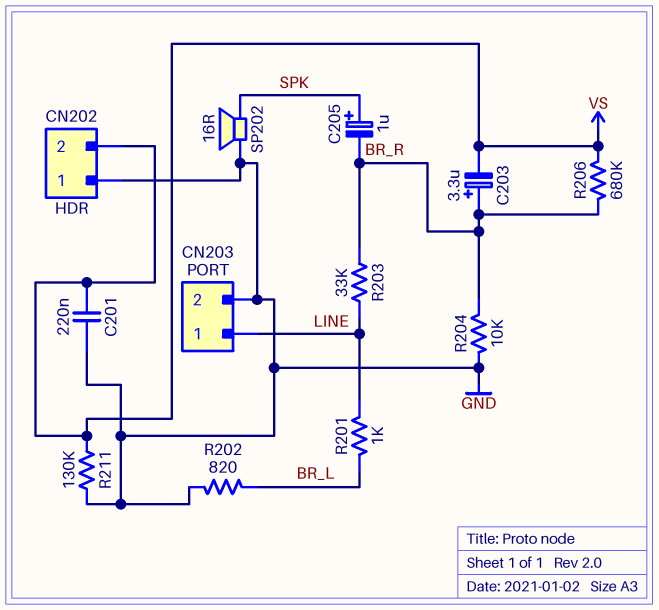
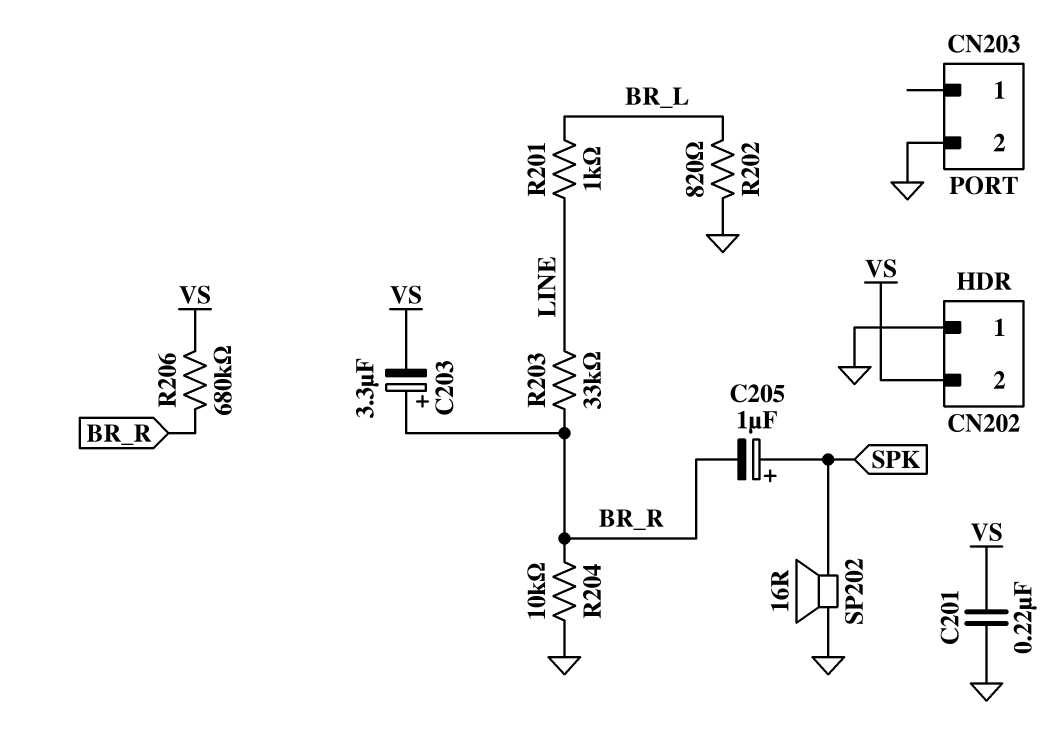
CN203 pin 1: LINE -> none
R211: 130k (GND, VS) -> none

